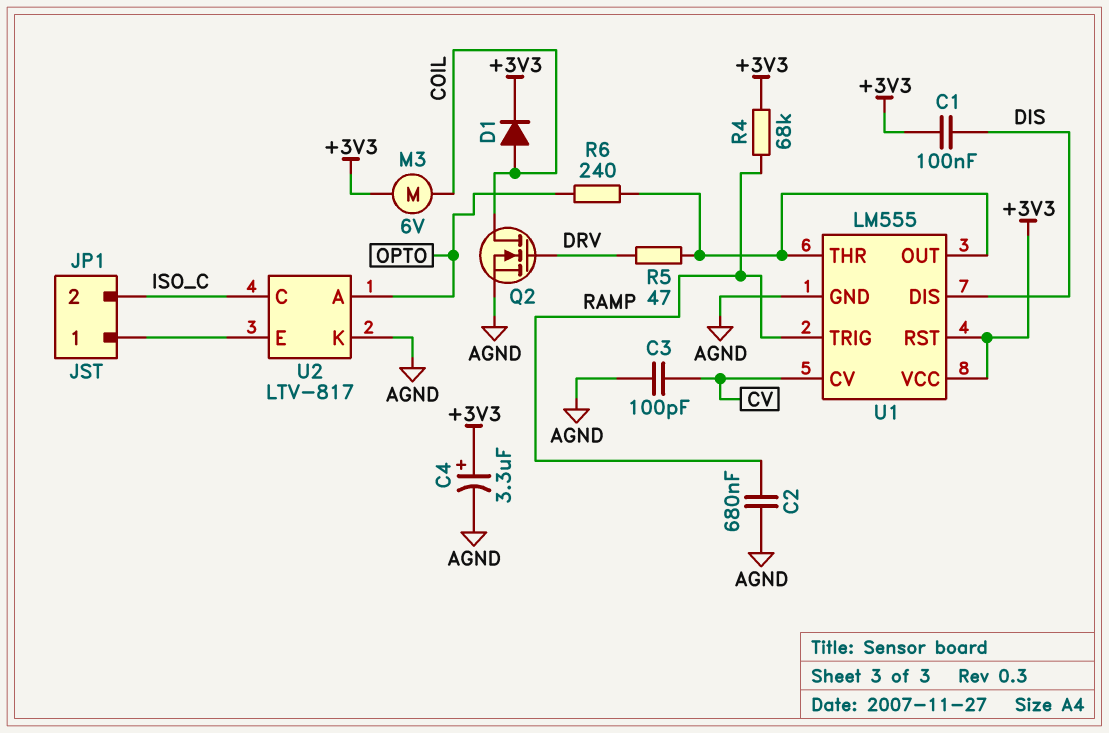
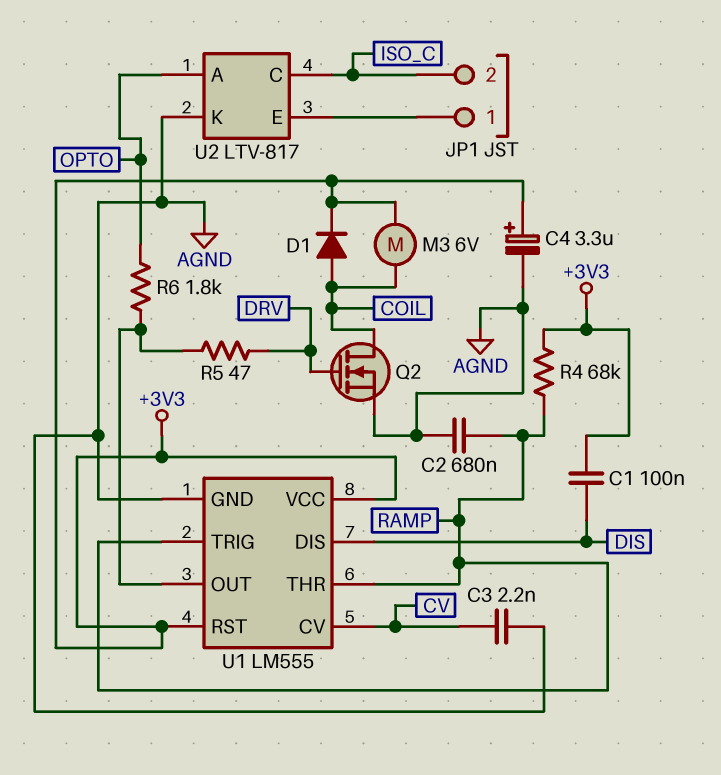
C3: 100pF (AGND, CV) -> 2.2nF (AGND, CV)
R6: 240 (OPTO, U1/OUT) -> 1.8k (OPTO, U1/OUT)
U1 pin THR: U1/OUT -> RAMP

